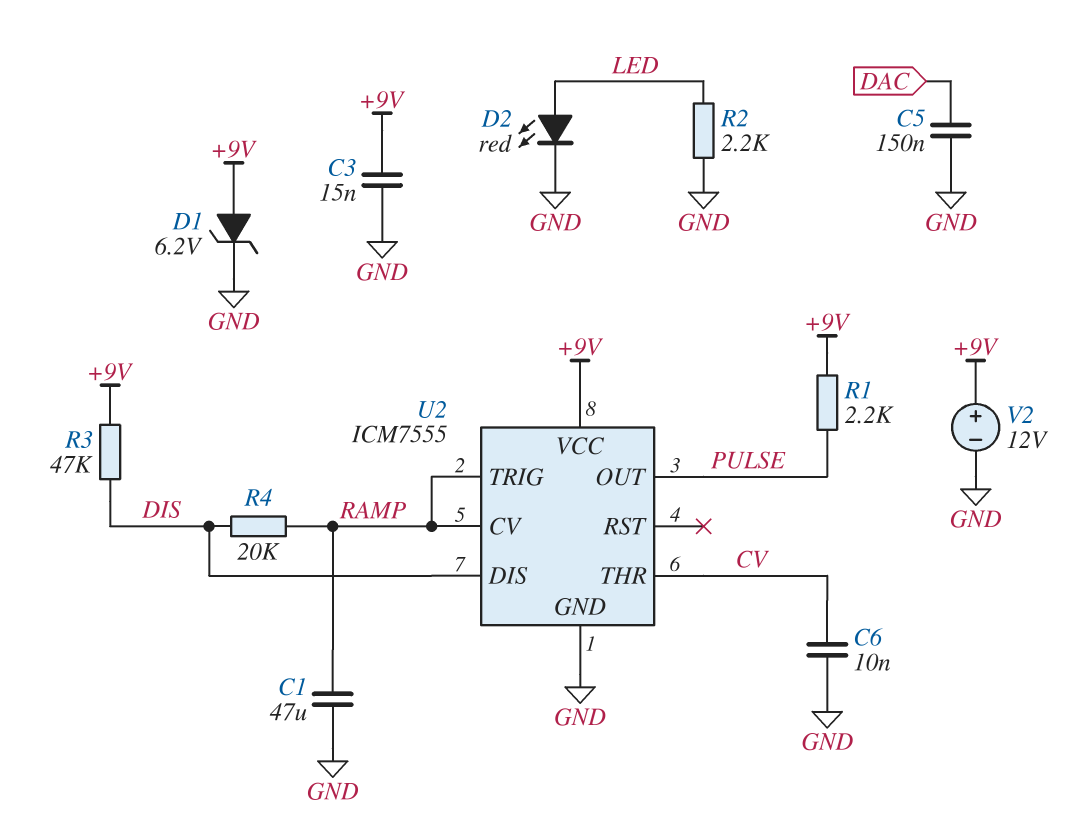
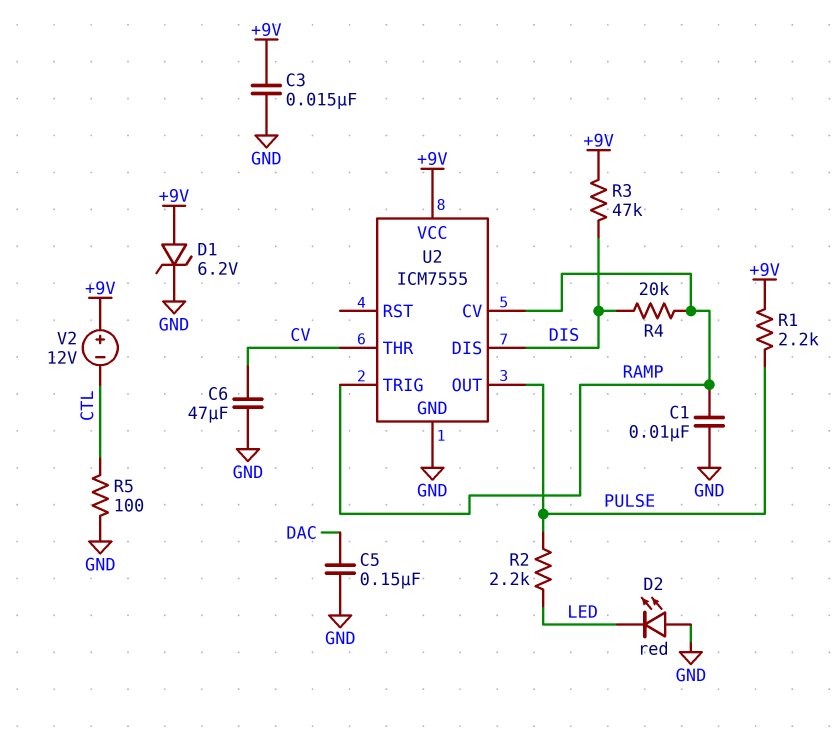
C1: 47uF (GND, RAMP) -> 10nF (GND, RAMP)
C6: 10nF (CV, GND) -> 47uF (CV, GND)
D2: LED red (A LED, K GND) -> LED red (A GND, K LED)
R2: 2.2k (GND, LED) -> 2.2k (LED, PULSE)
R5: none -> 100 (CTL, GND)
V2: 12V (plus +9V, minus GND) -> 12V (plus +9V, minus CTL)

